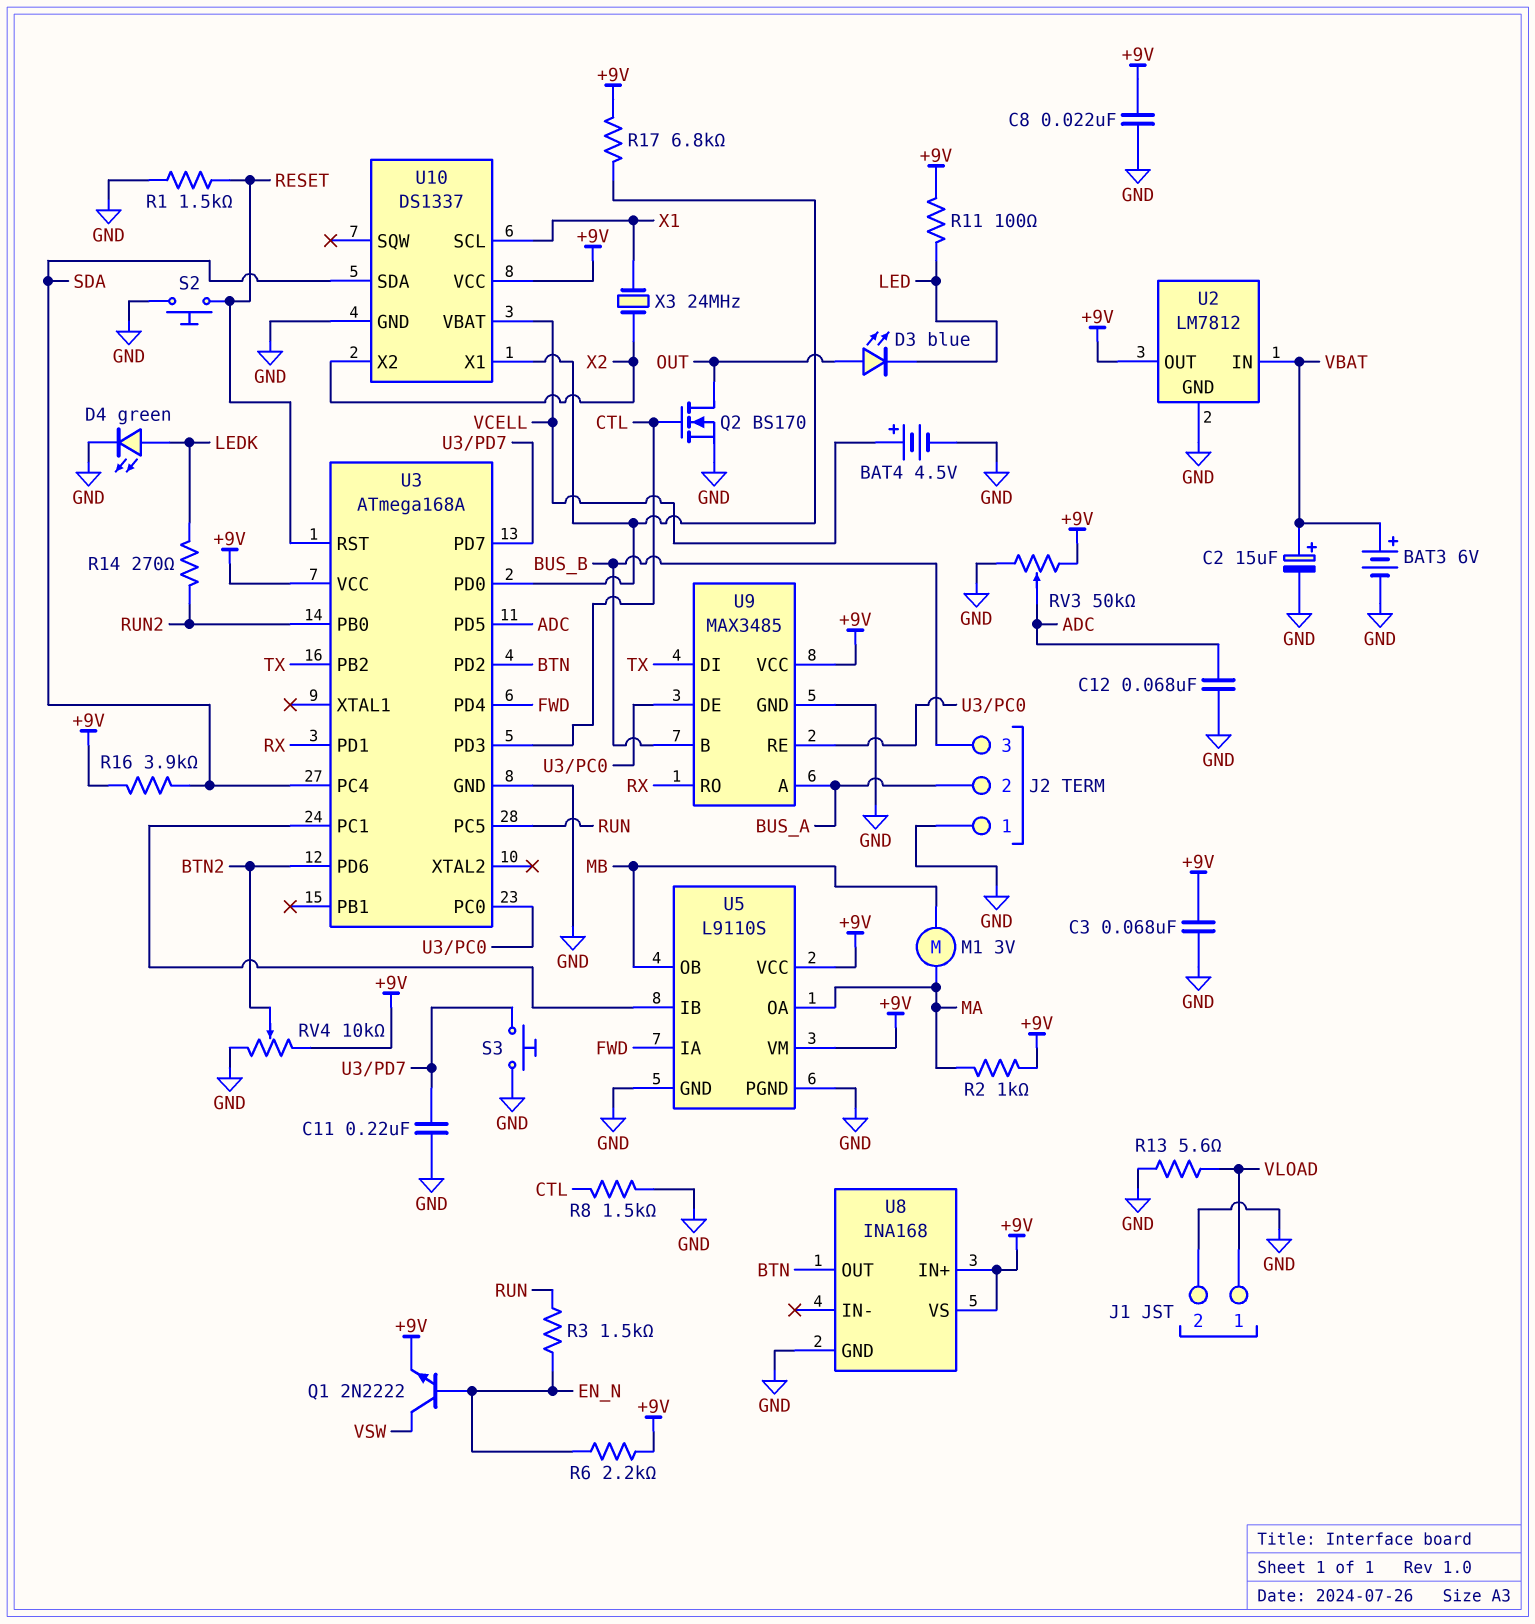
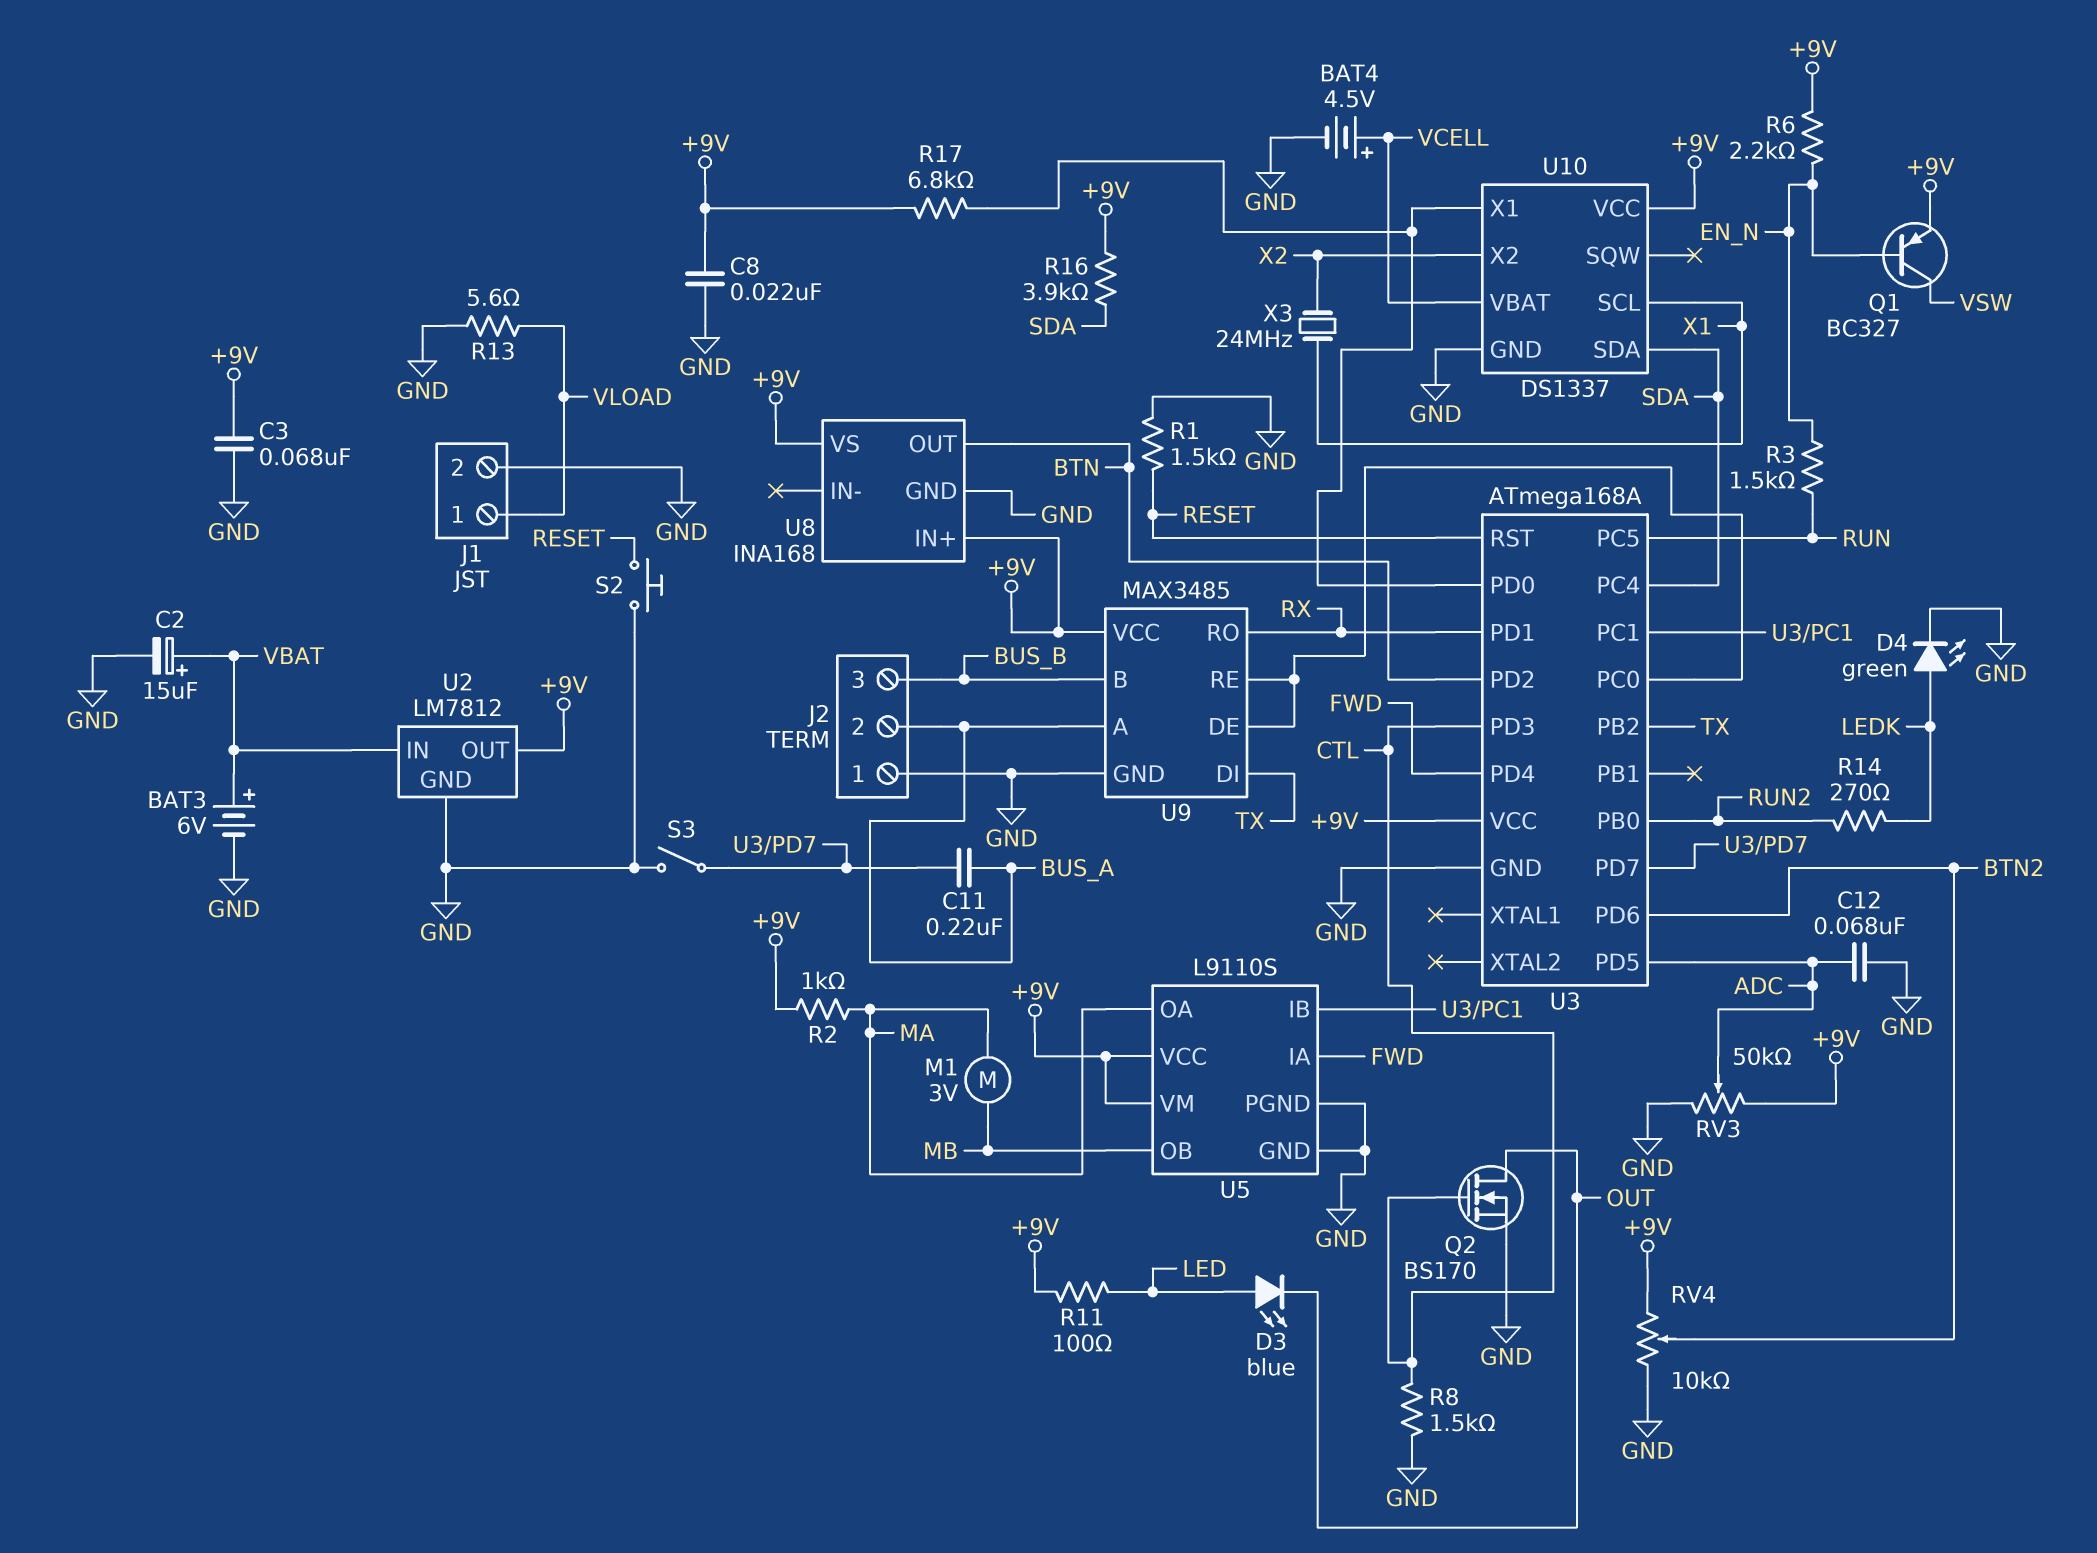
C11: 220nF (GND, U3/PD7) -> 220nF (BUS_A, U3/PD7)
D3: LED blue (A OUT, K LED) -> LED blue (A LED, K OUT)
Q1: NPN 2N2222 (B EN_N, C VSW, E +9V) -> PNP BC327 (B EN_N, C VSW, E +9V)
S3: button (GND, U3/PD7) -> switch (GND, U3/PD7)

